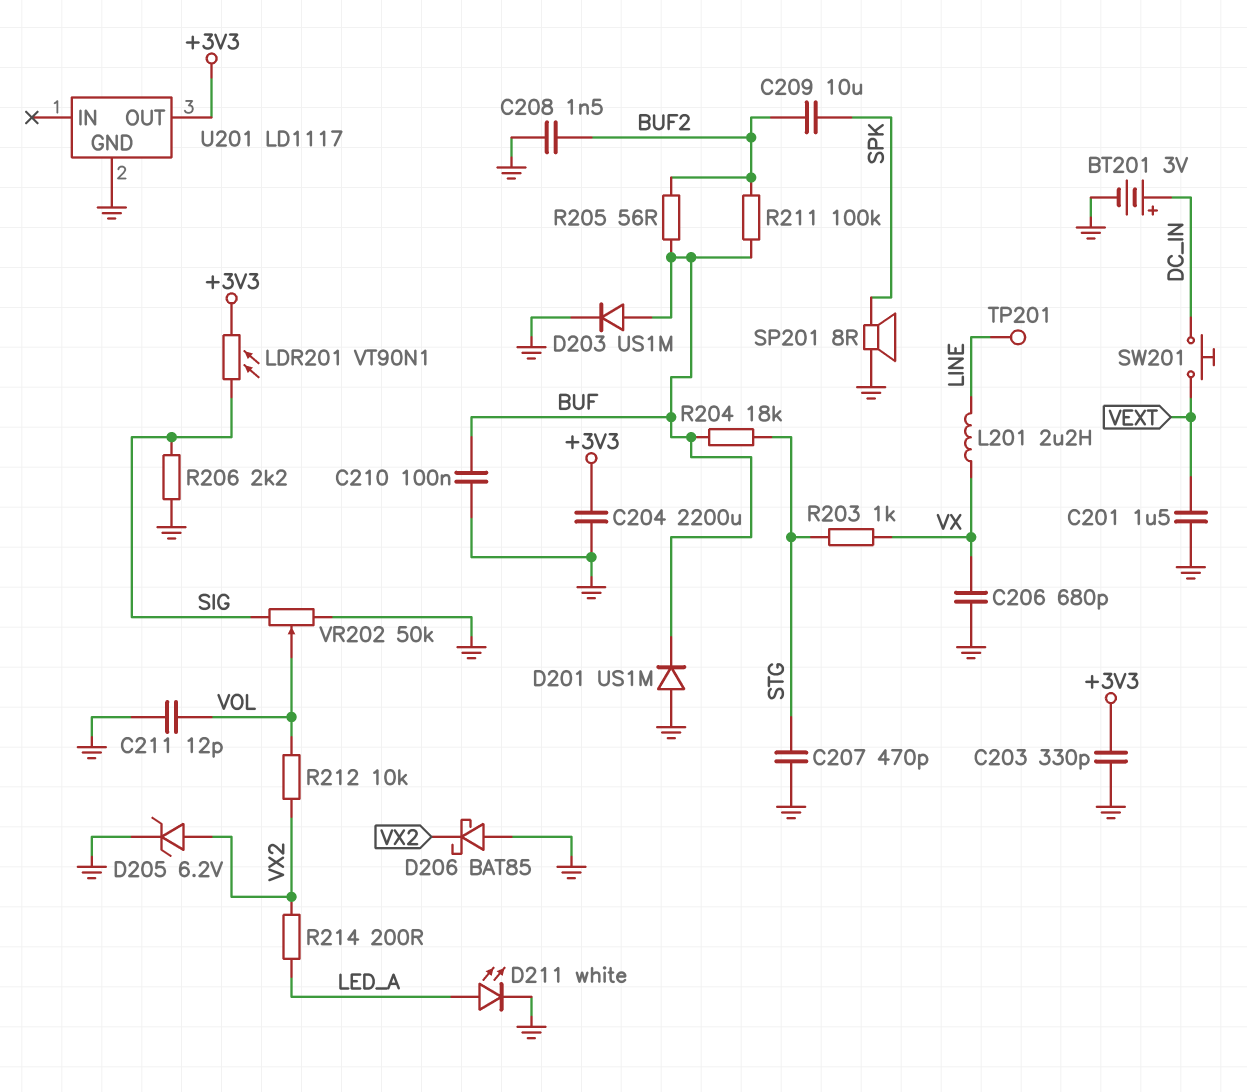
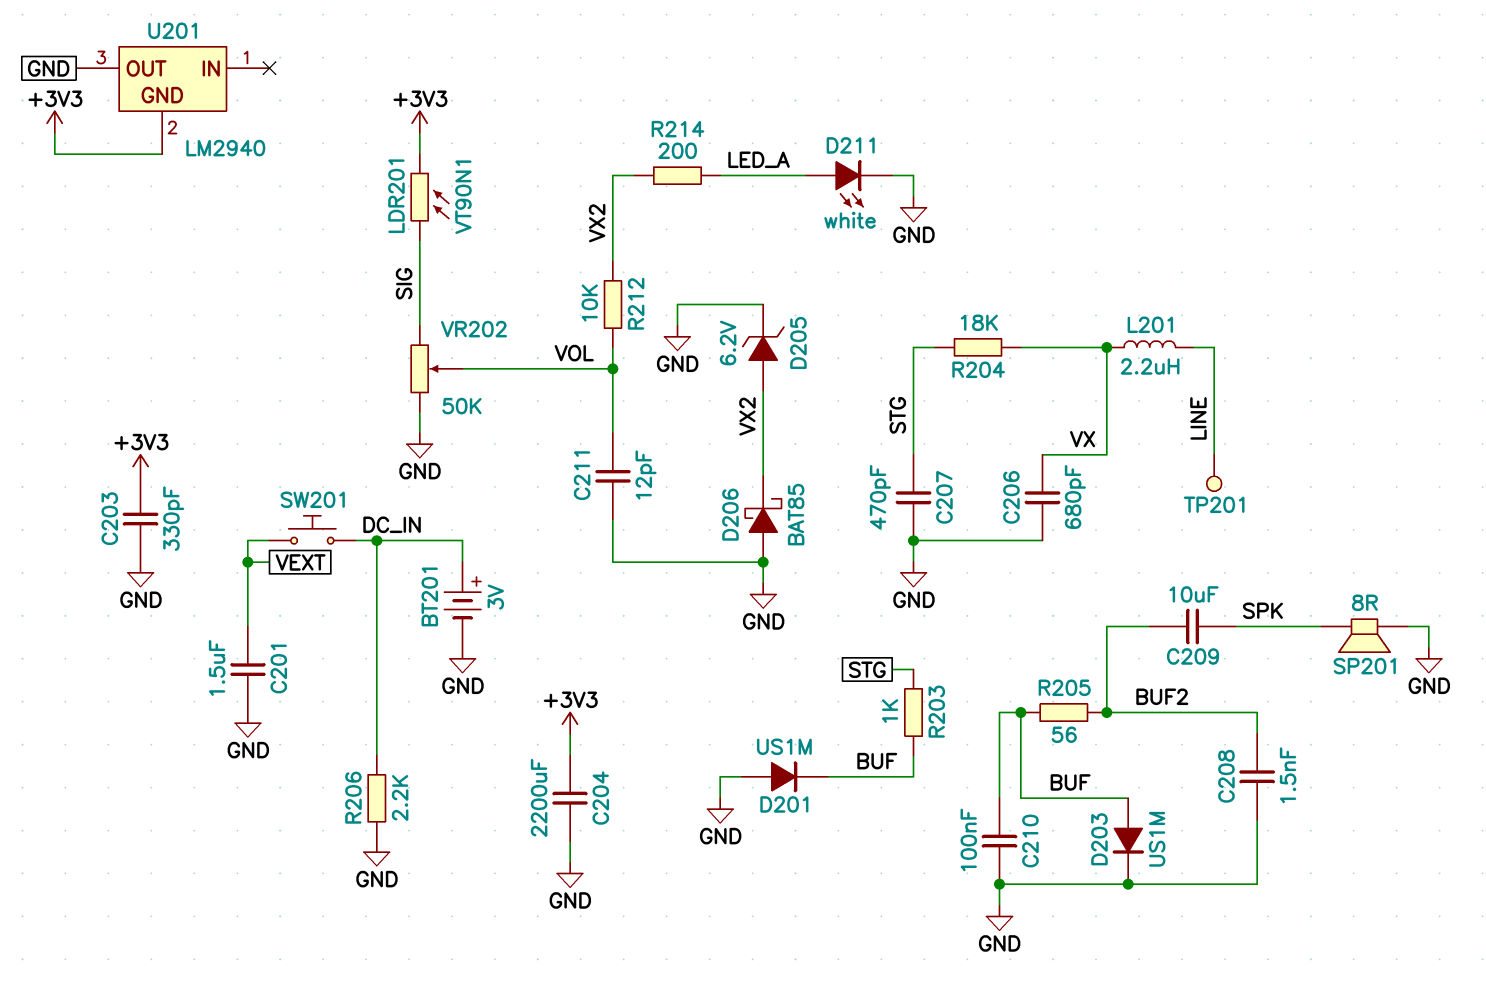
R203: 1k (STG, VX) -> 1k (BUF, STG)
R204: 18k (BUF, STG) -> 18k (STG, VX)
R206: 2.2k (GND, SIG) -> 2.2k (DC_IN, GND)
R211: 100k (BUF, BUF2) -> none
U201: LD1117 -> LM2940
U201 pin GND: GND -> +3V3
U201 pin OUT: +3V3 -> GND

